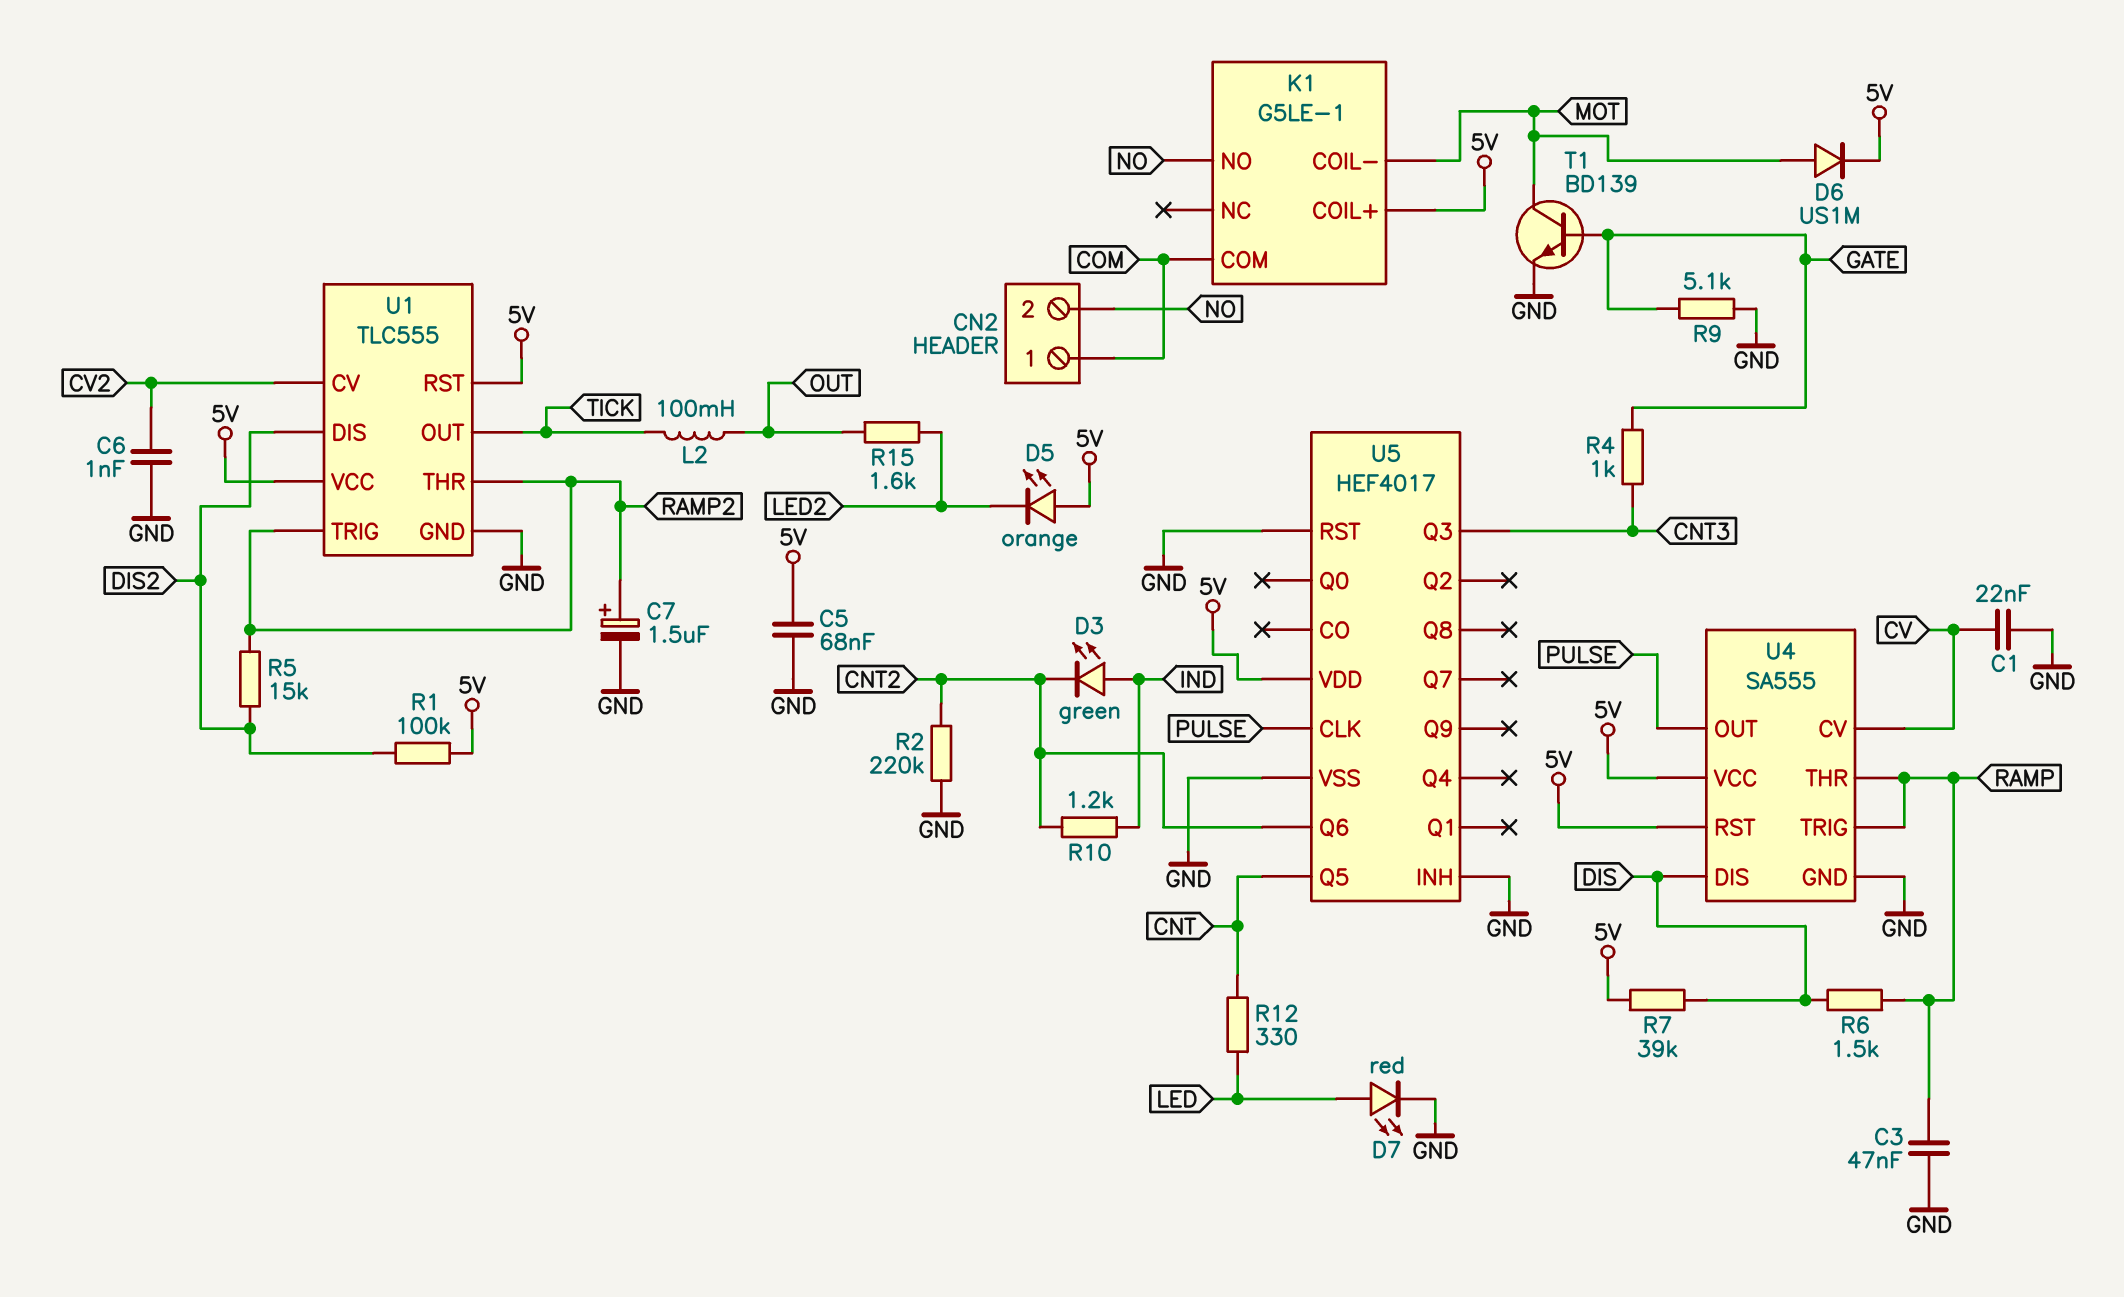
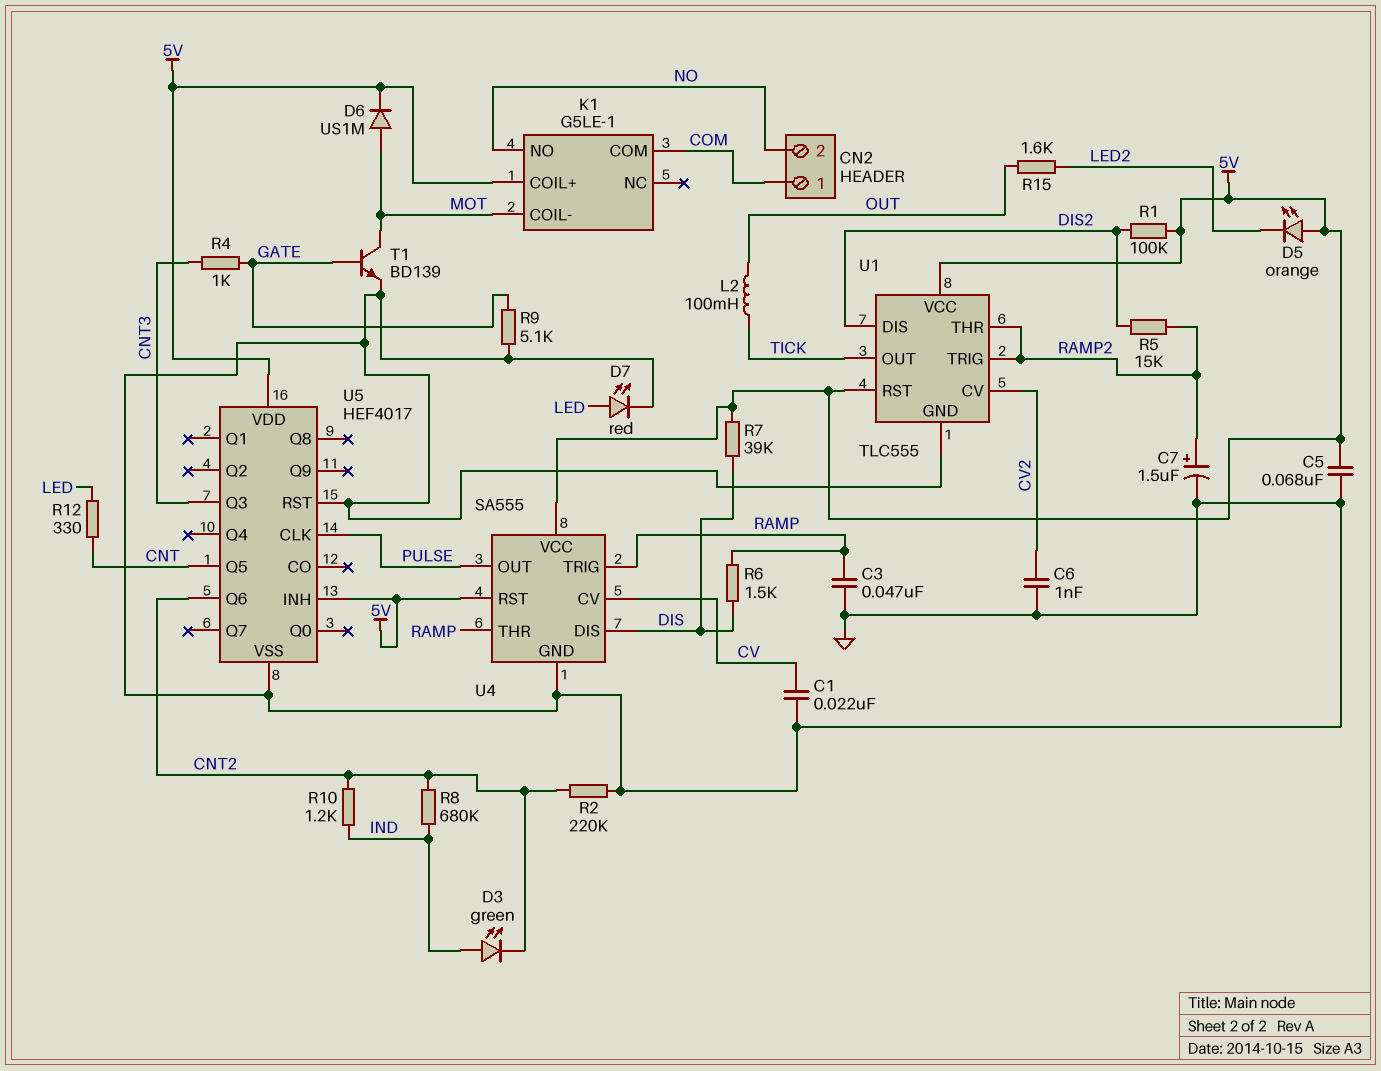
R8: none -> 680k (CNT2, IND)
U5 pin INH: GND -> 5V

